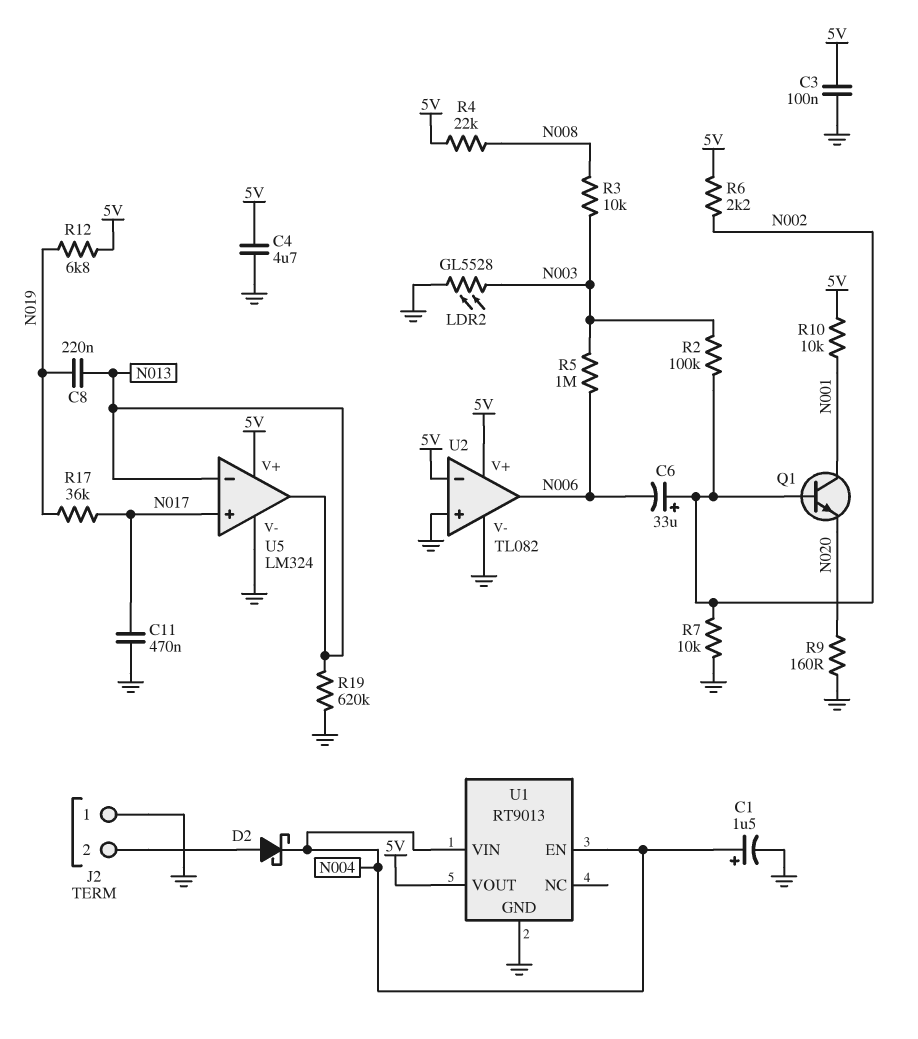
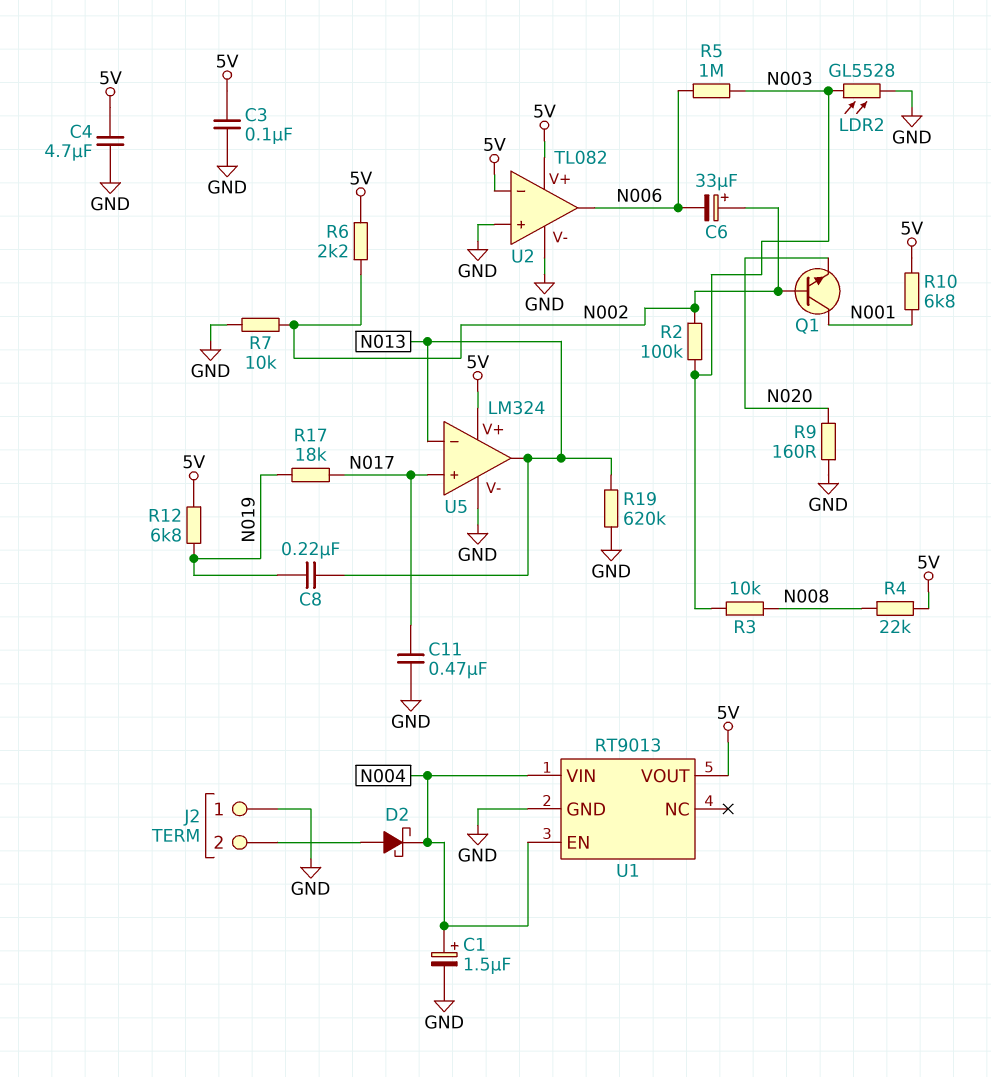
R10: 10k (5V, N001) -> 6.8k (5V, N001)
R17: 36k (N017, N019) -> 18k (N017, N019)

